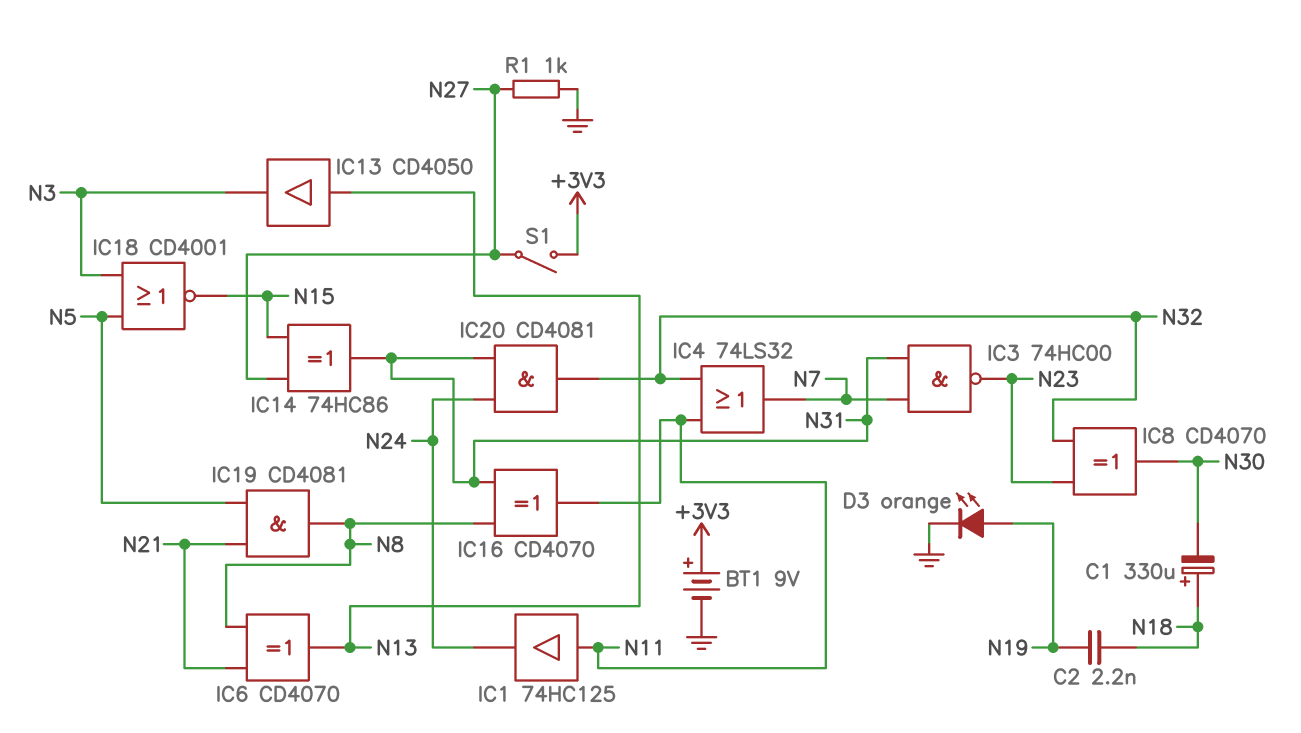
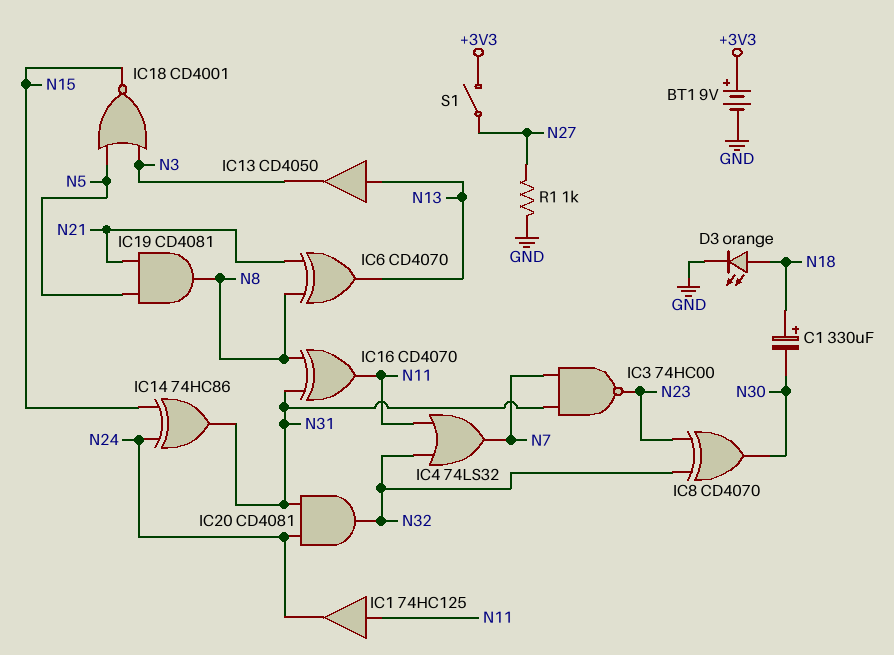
C2: 2.2nF (N18, N19) -> none
D3: LED orange (A N19, K GND) -> LED orange (A N18, K GND)
IC14: XOR 74HC86 (in N15, in N27, out N31) -> XOR 74HC86 (in N15, in N24, out N31)

